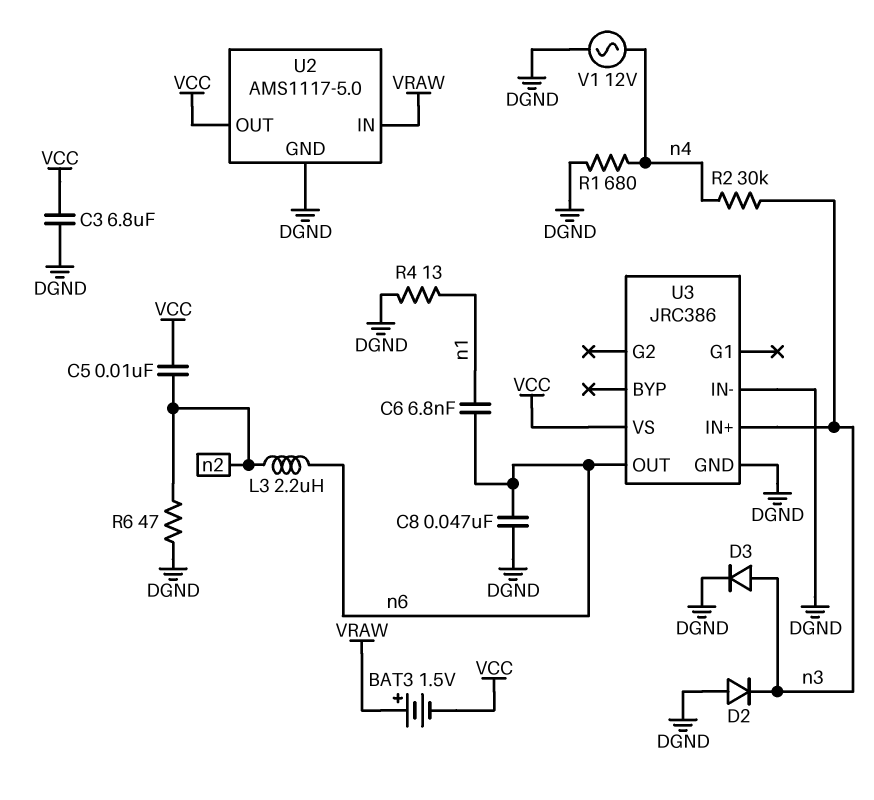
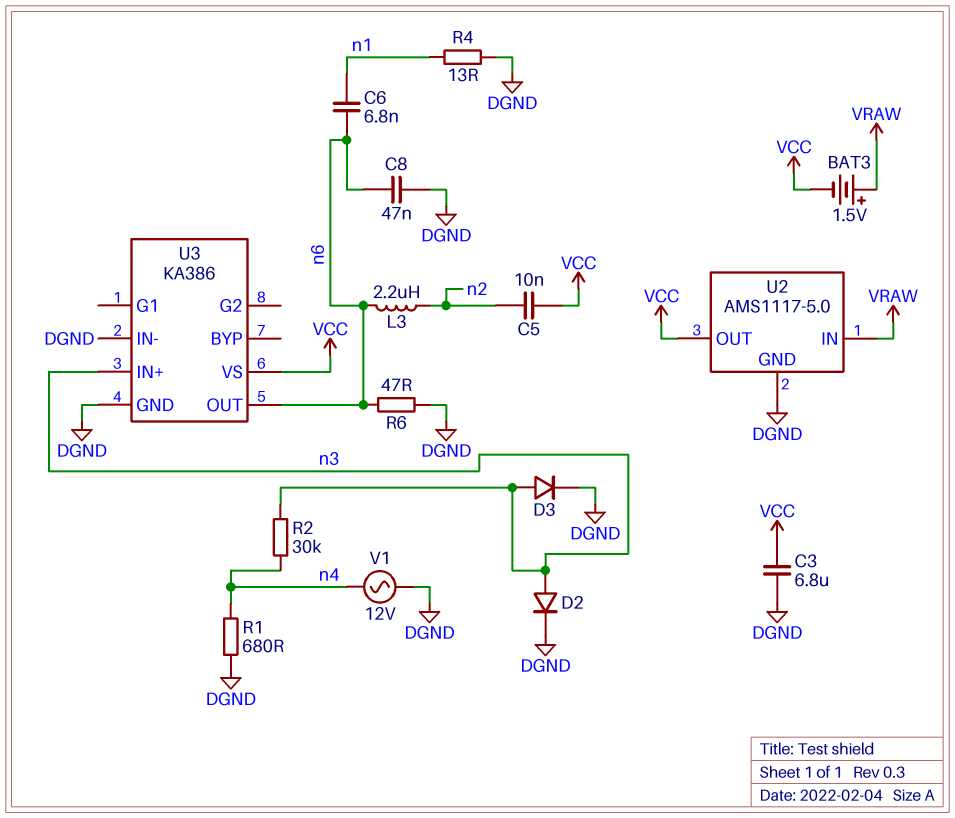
D2: diode (A DGND, K n3) -> diode (A n3, K DGND)
R6: 47 (DGND, n2) -> 47 (DGND, n6)
U3: JRC386 -> KA386

